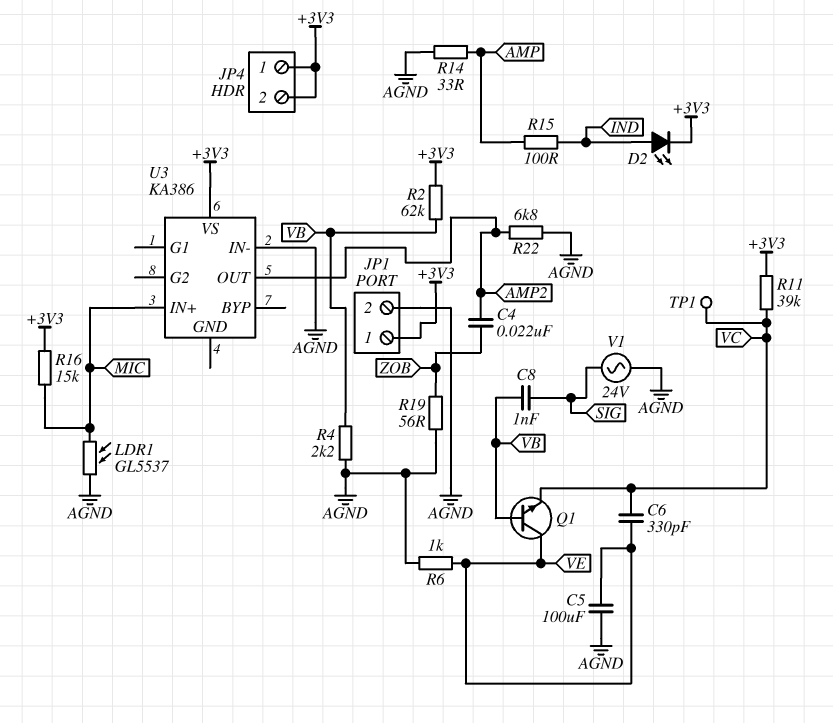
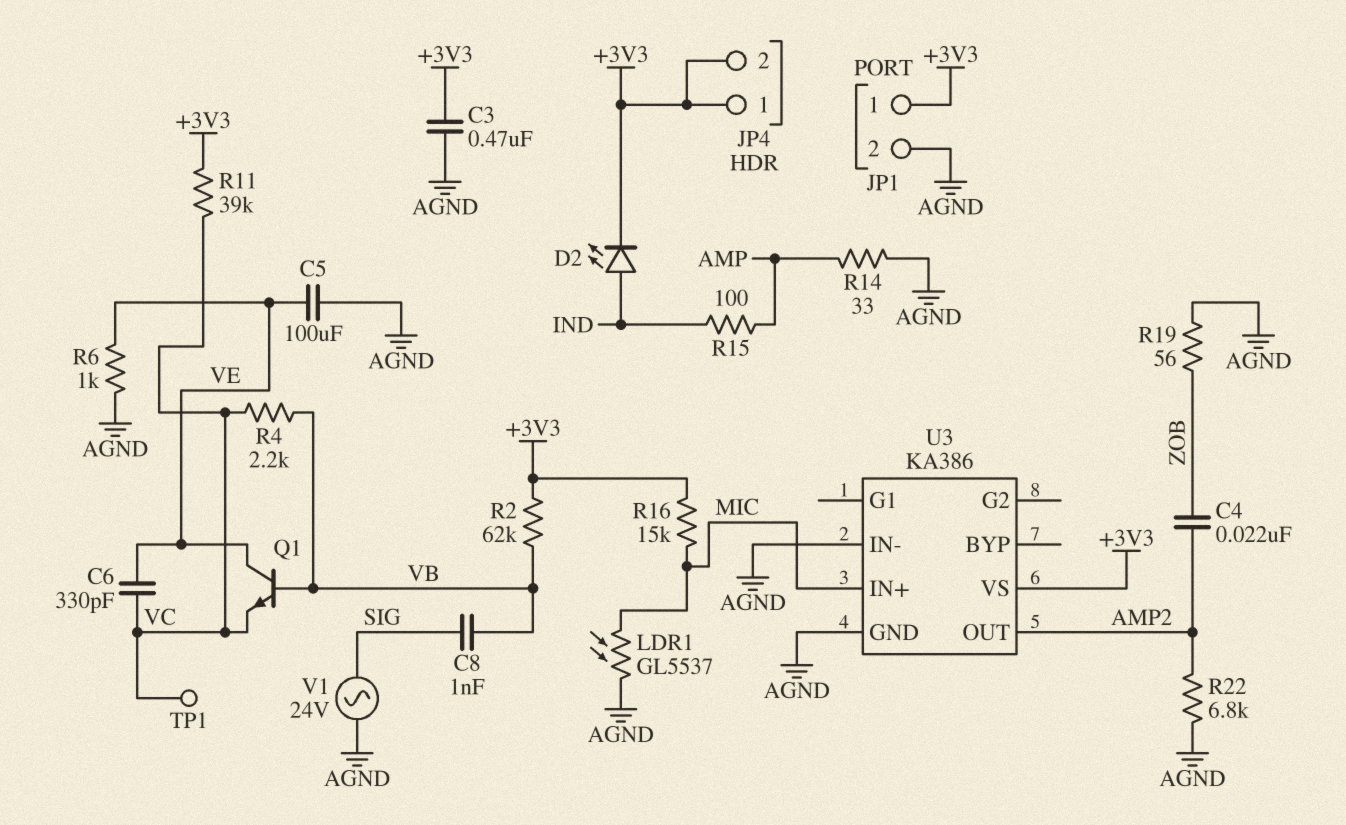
C3: none -> 470nF (+3V3, AGND)
R4: 2.2k (AGND, VB) -> 2.2k (VB, VC)
U3 pin GND: none -> AGND

